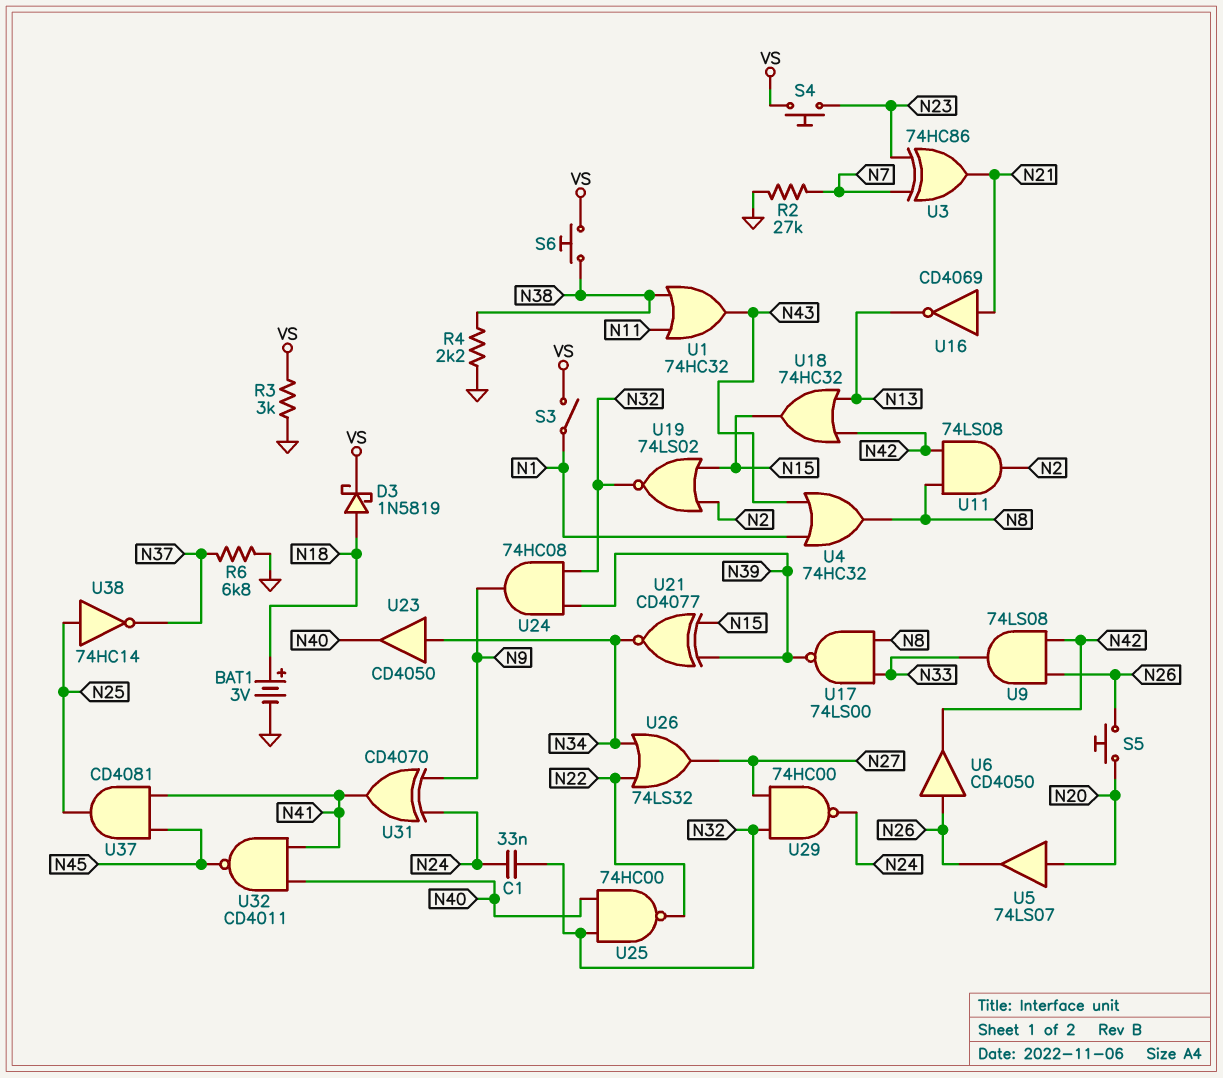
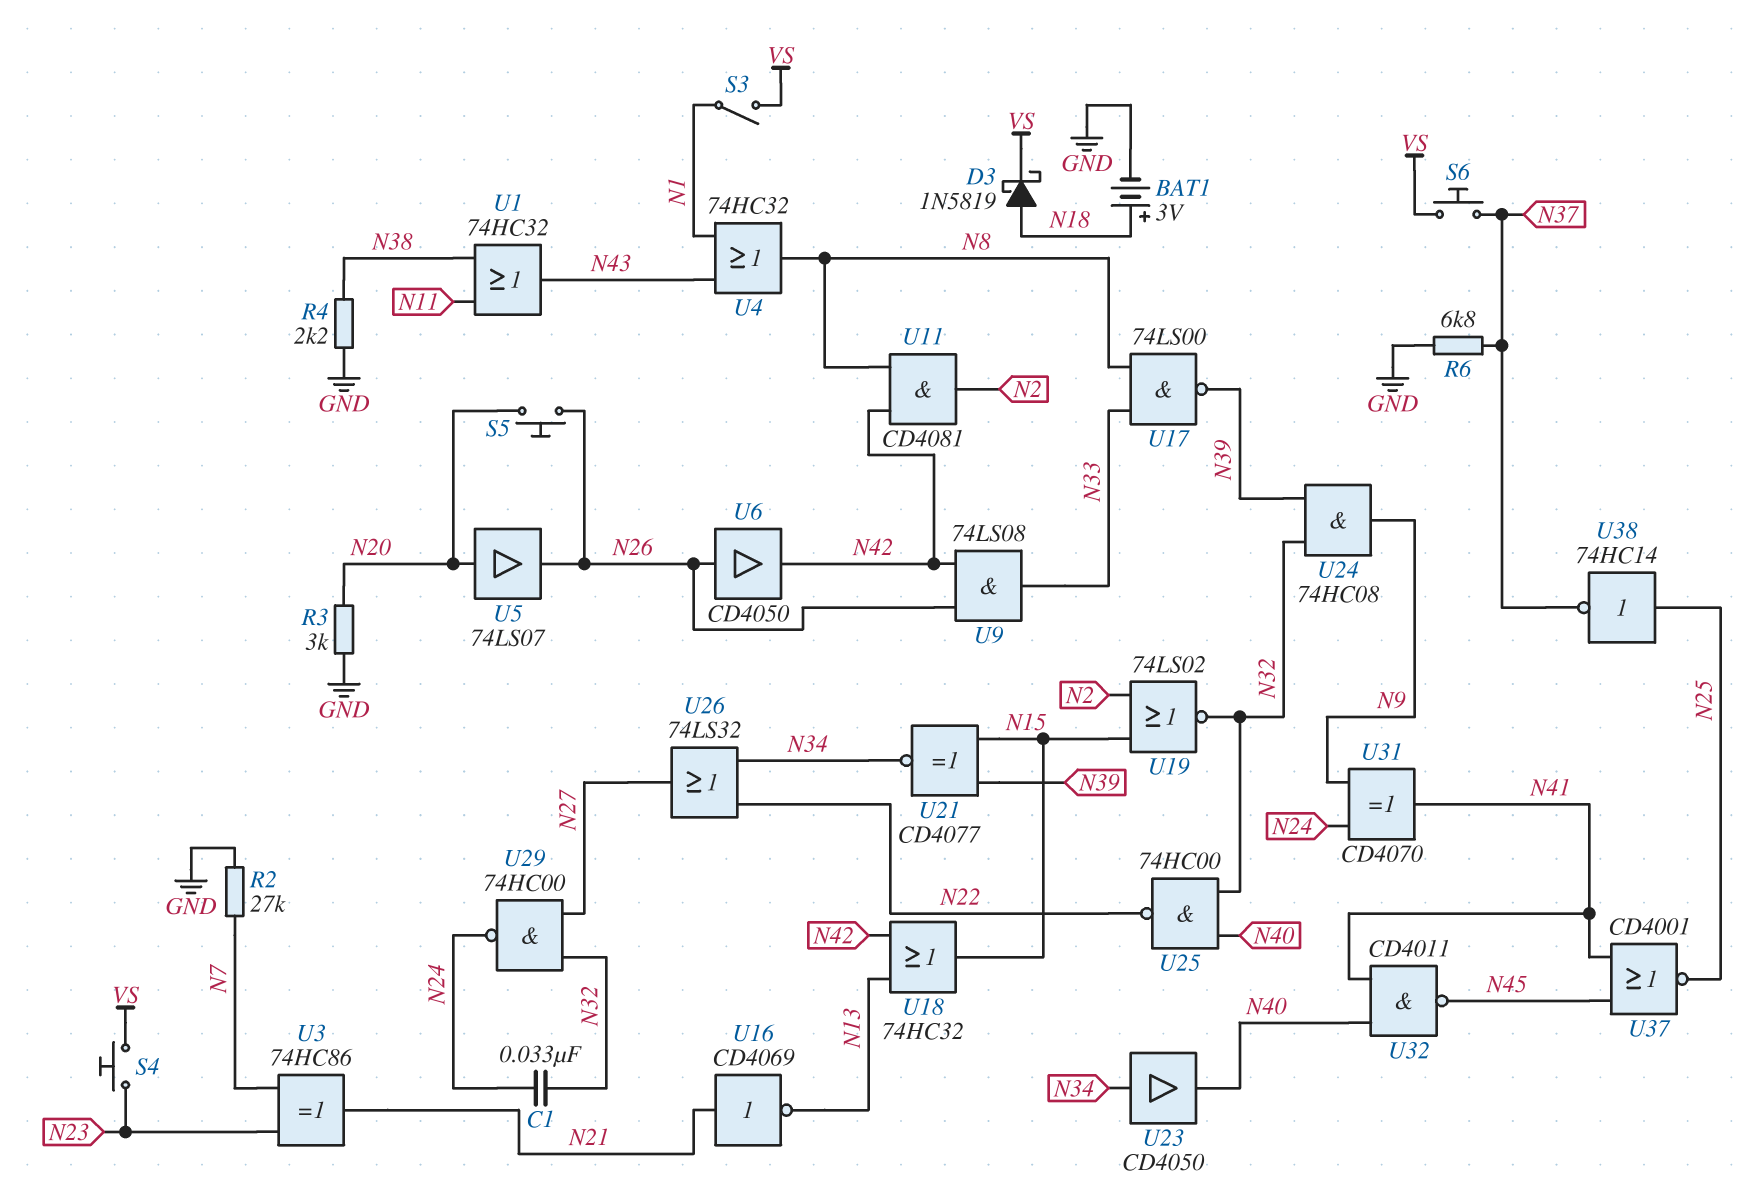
R3: 3k (GND, VS) -> 3k (GND, N20)
S6: button (N38, VS) -> button (N37, VS)
U11: AND 74LS08 (in N8, in N42, out N2) -> AND CD4081 (in N8, in N42, out N2)
U37: AND CD4081 (in N41, in N45, out N25) -> NOR CD4001 (in N41, in N45, out N25)

